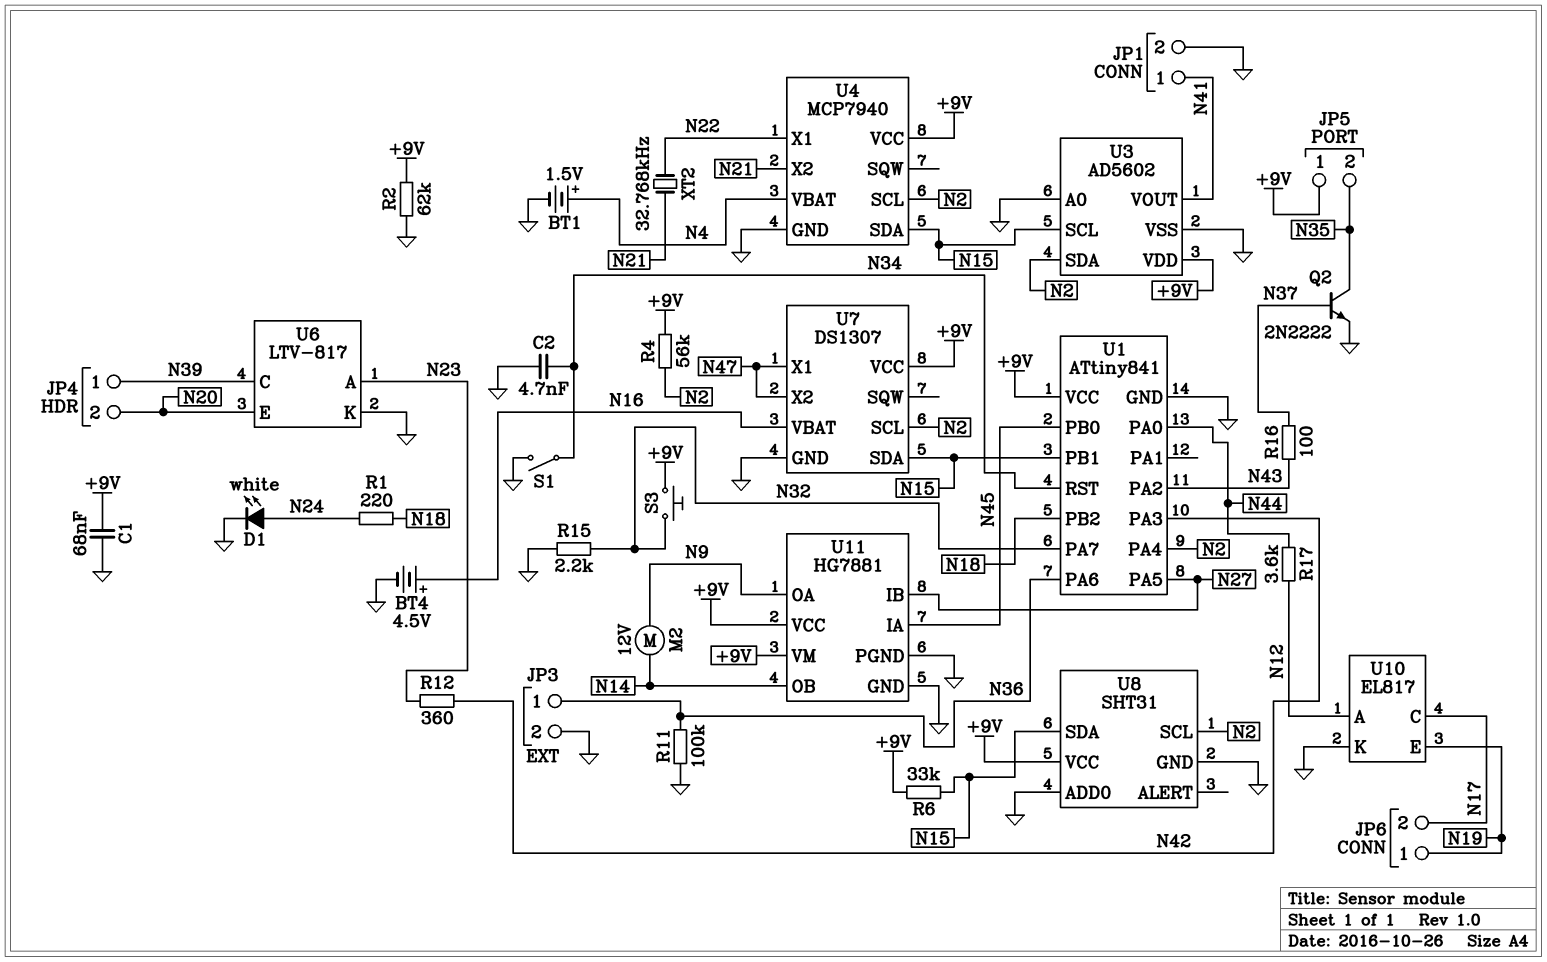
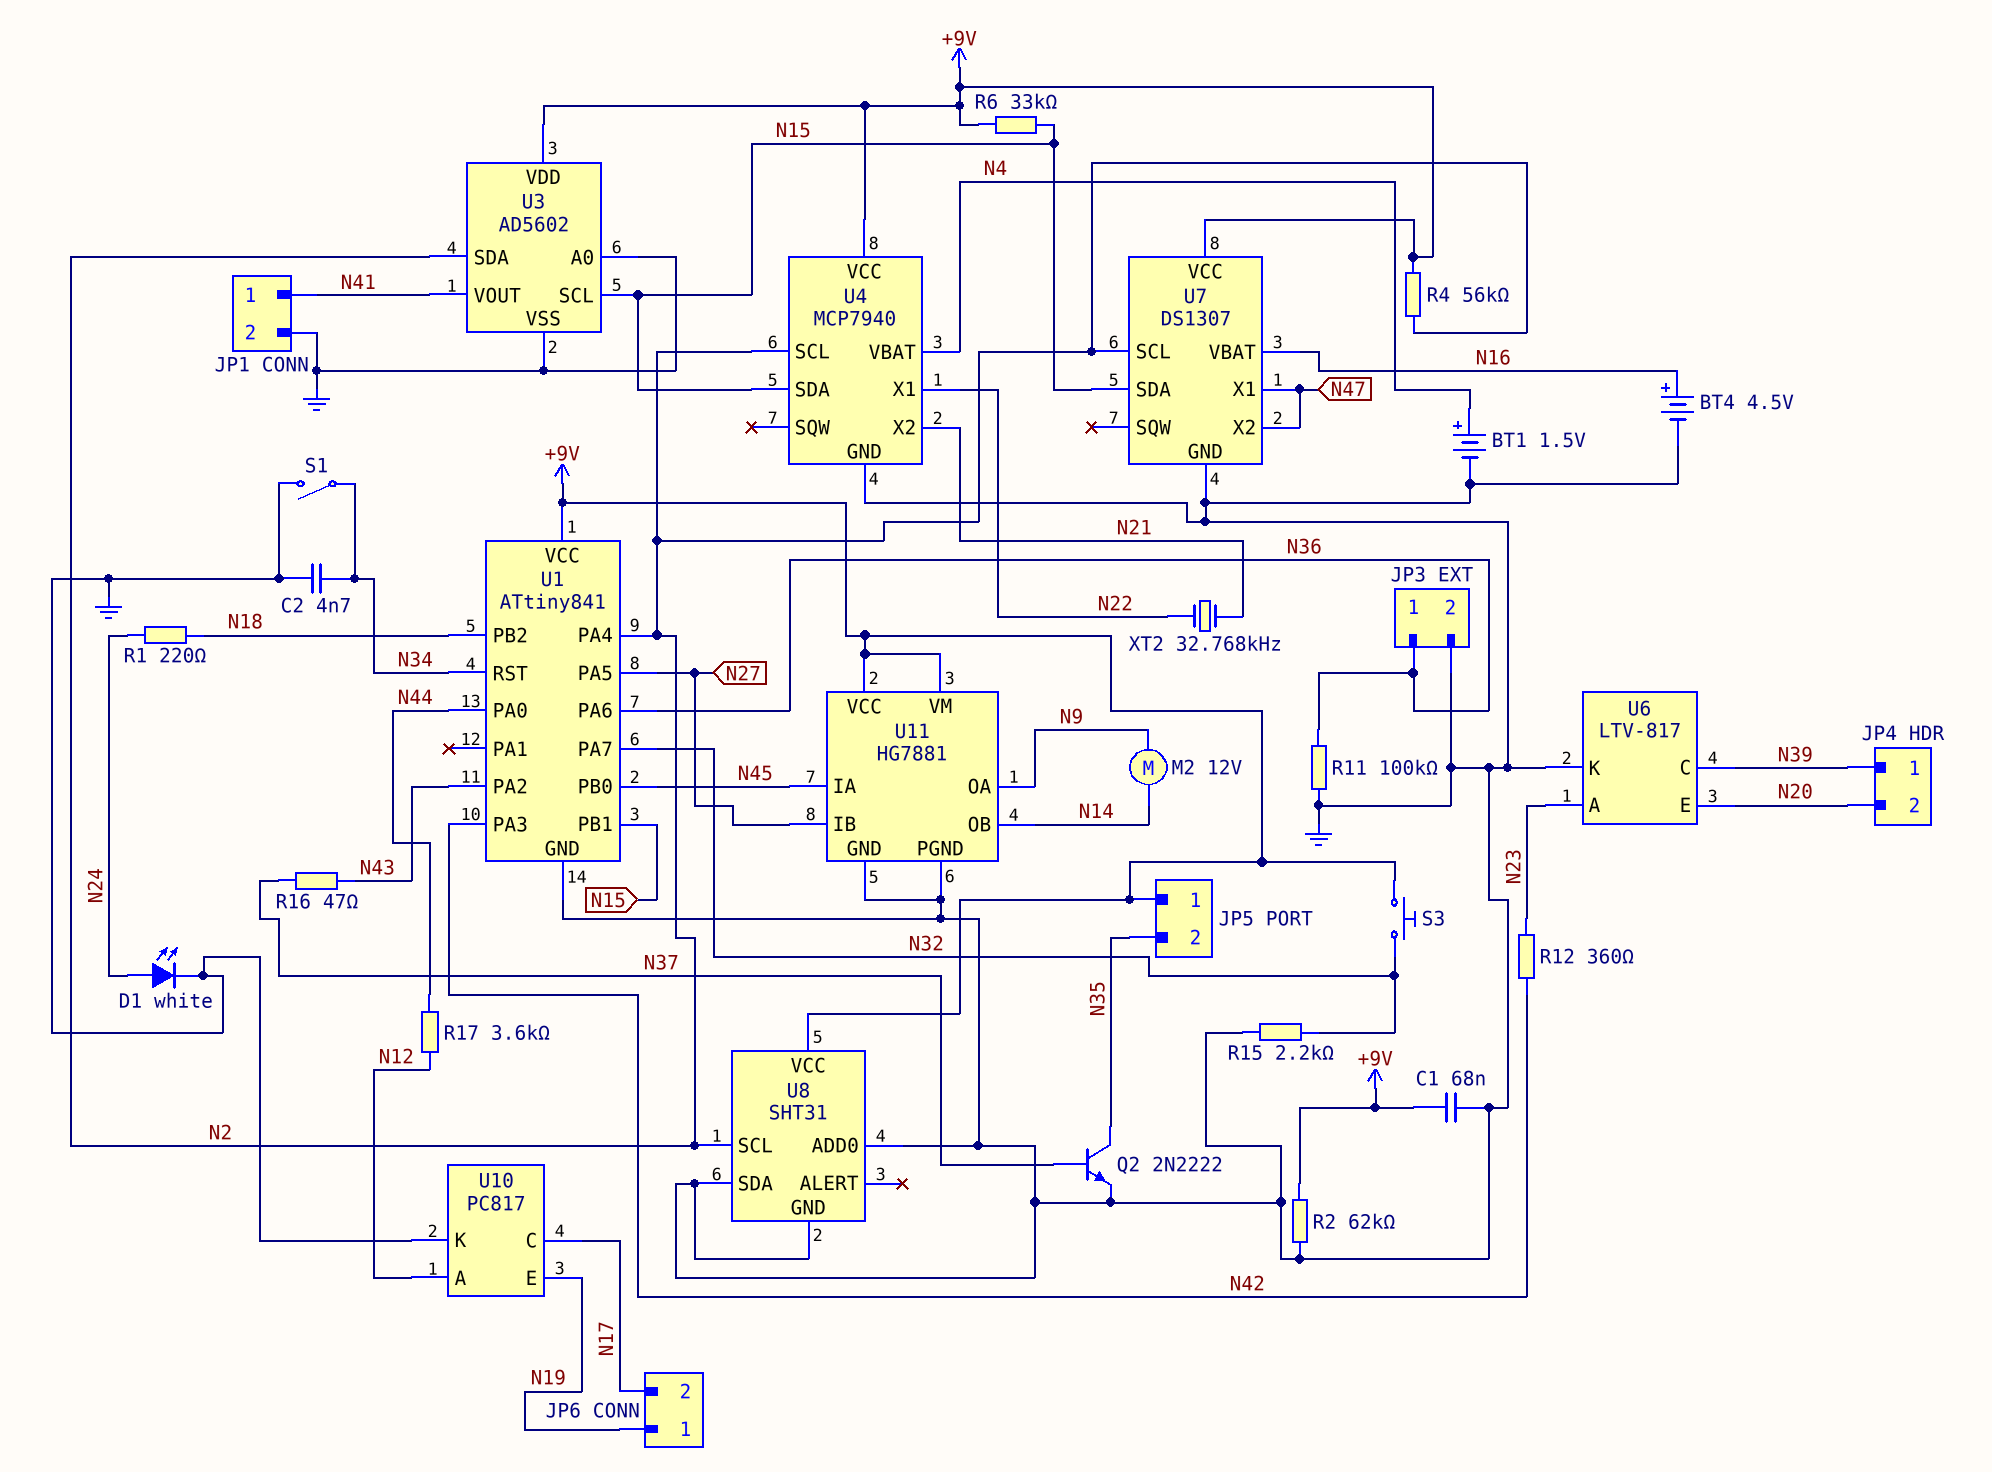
R16: 100 (N37, N43) -> 47 (N37, N43)
U8 pin SDA: N15 -> GND
U10: EL817 -> PC817

